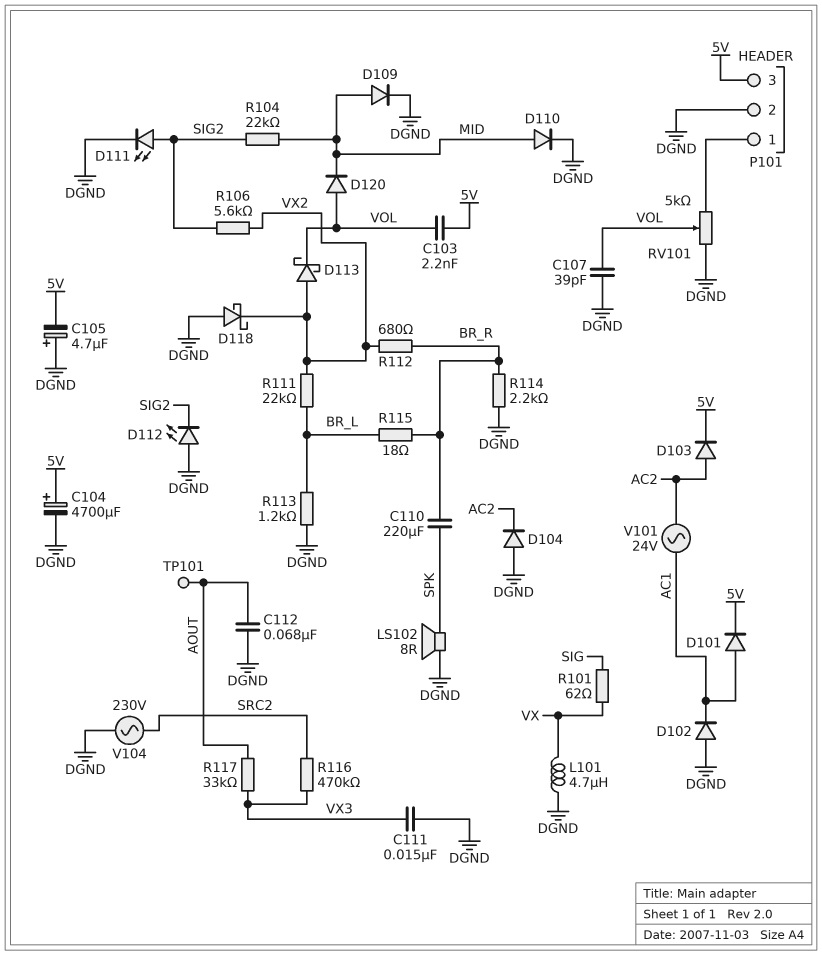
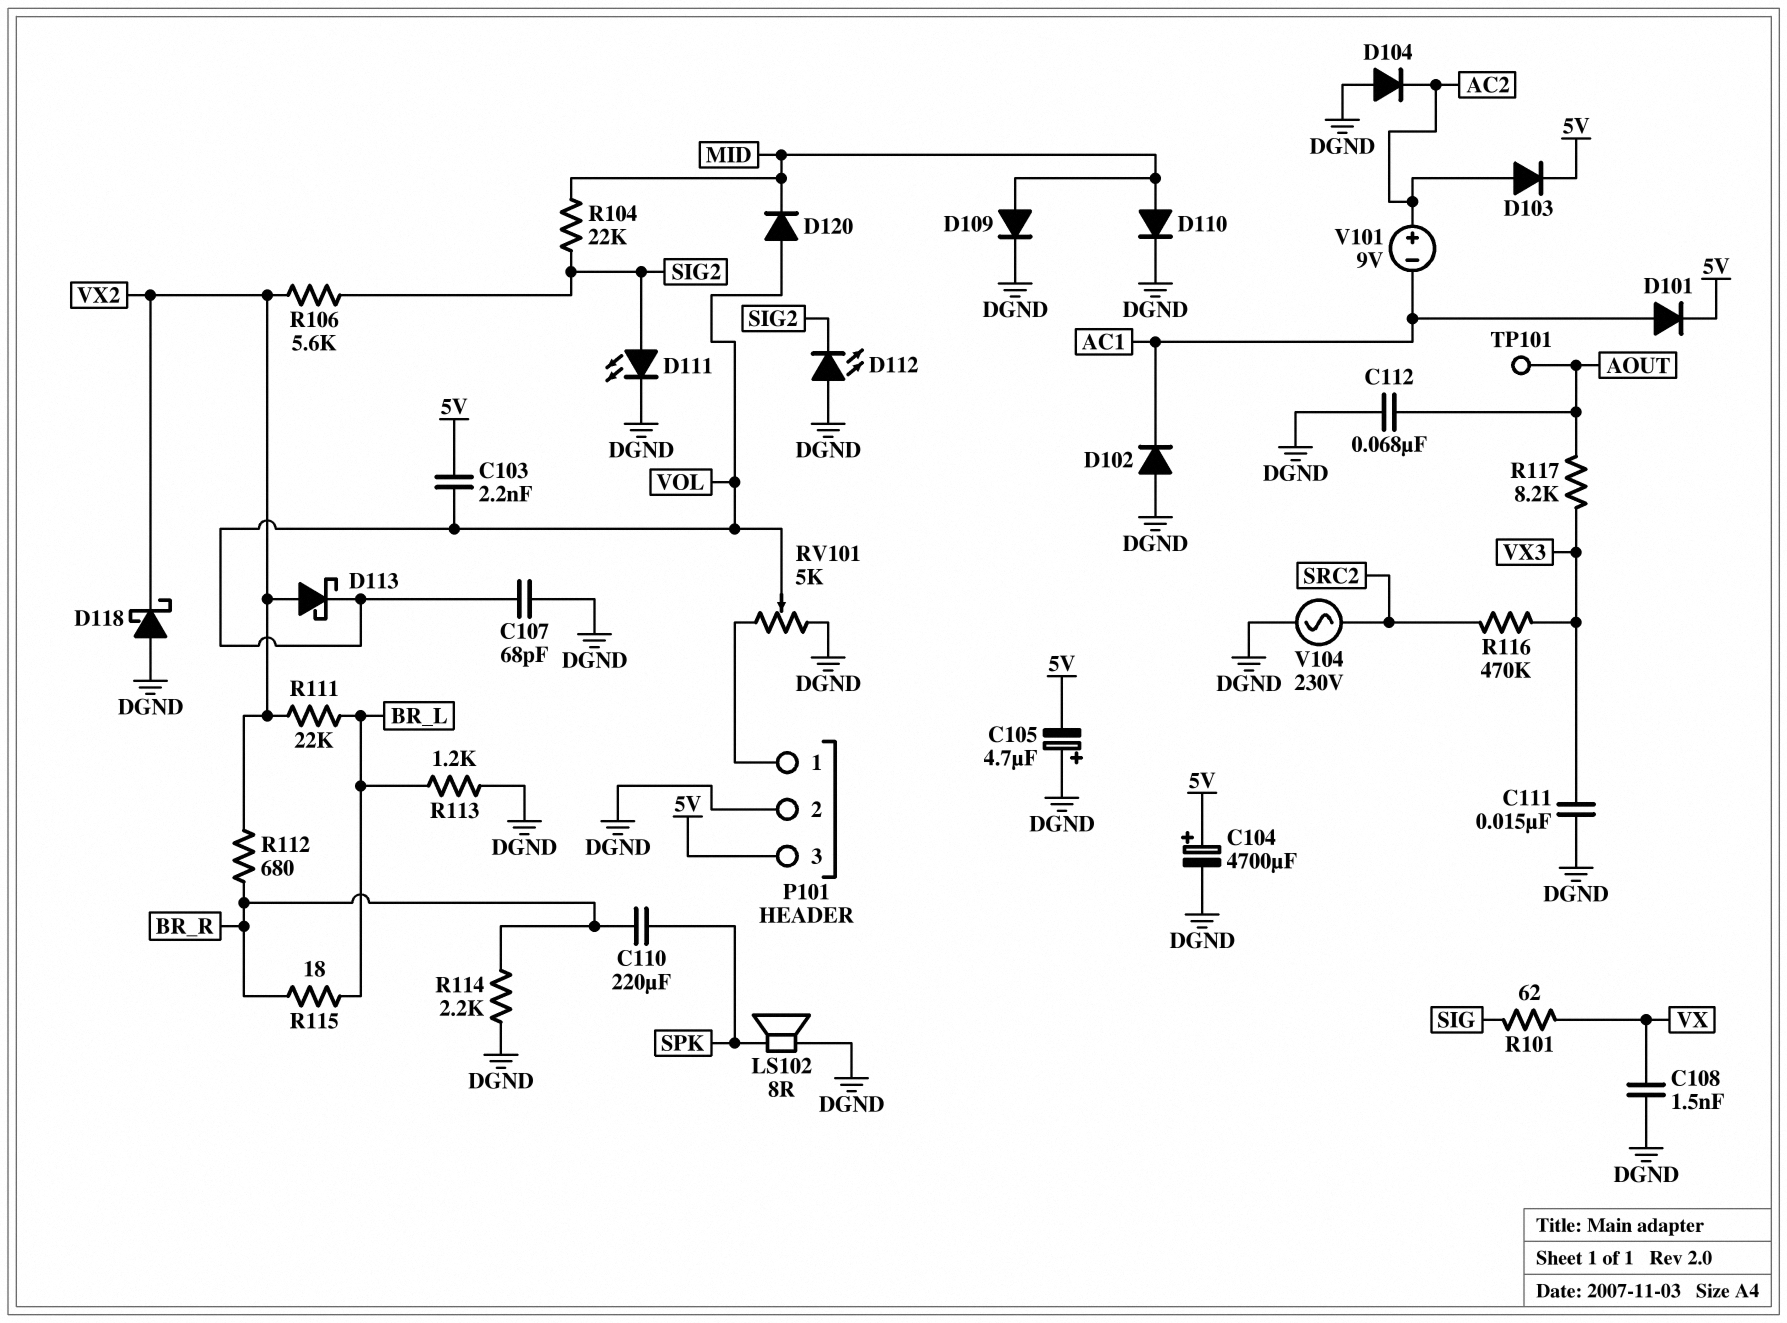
C107: 39pF (DGND, VOL) -> 68pF (DGND, VOL)
C108: none -> 1.5nF (DGND, VX)
L101: 4.7uH (DGND, VX) -> none
R117: 33k (AOUT, VX3) -> 8.2k (AOUT, VX3)
V101: AC 24V (AC1, AC2) -> 9V (plus AC2, minus AC1)

